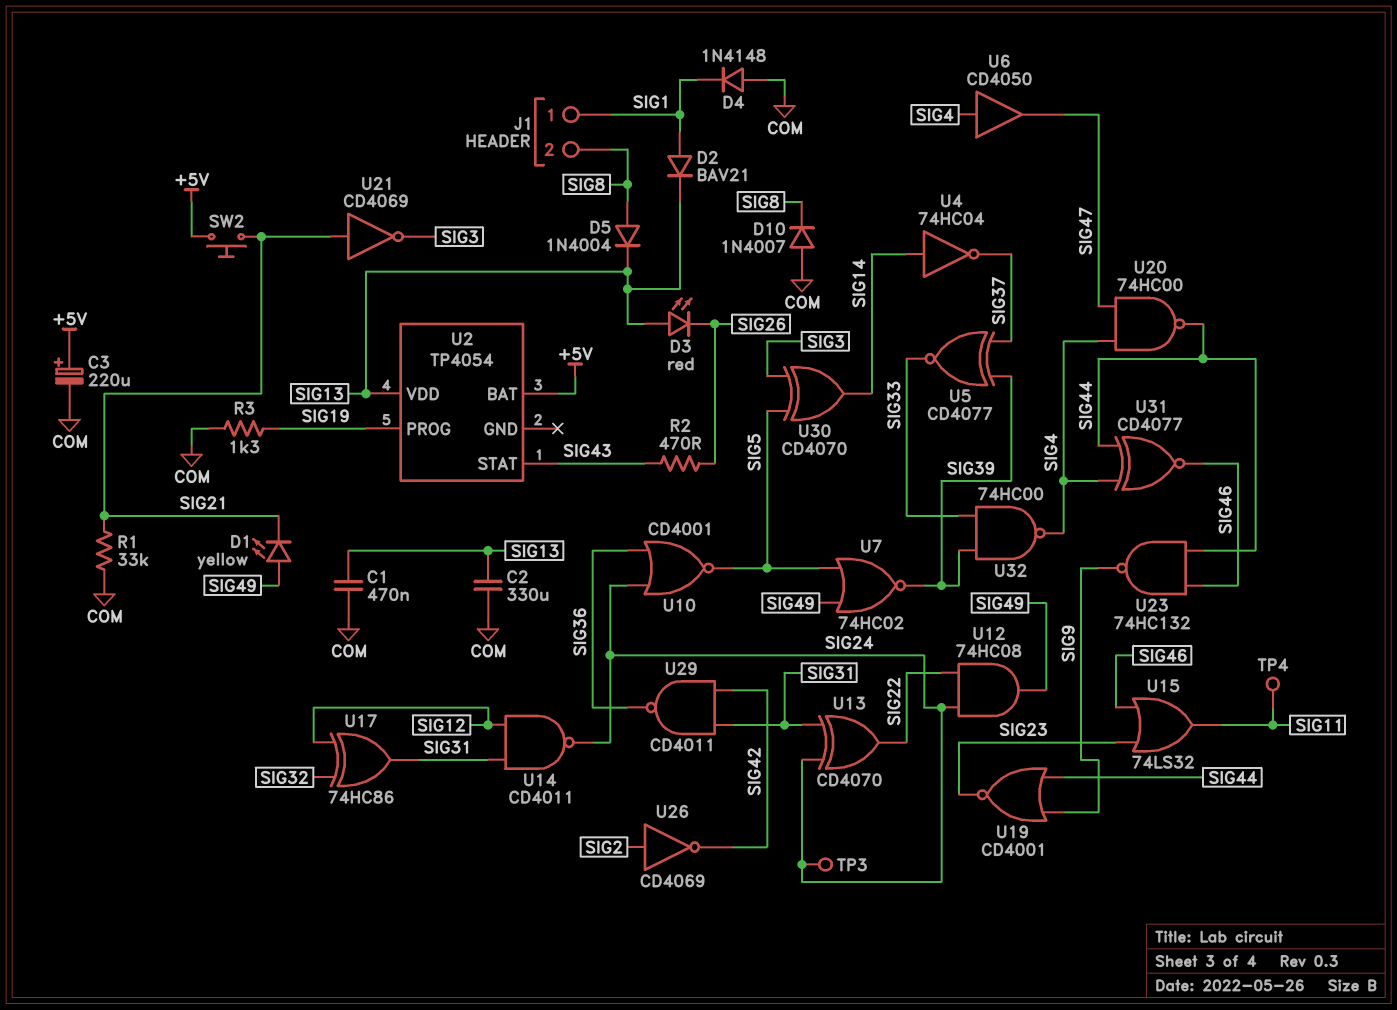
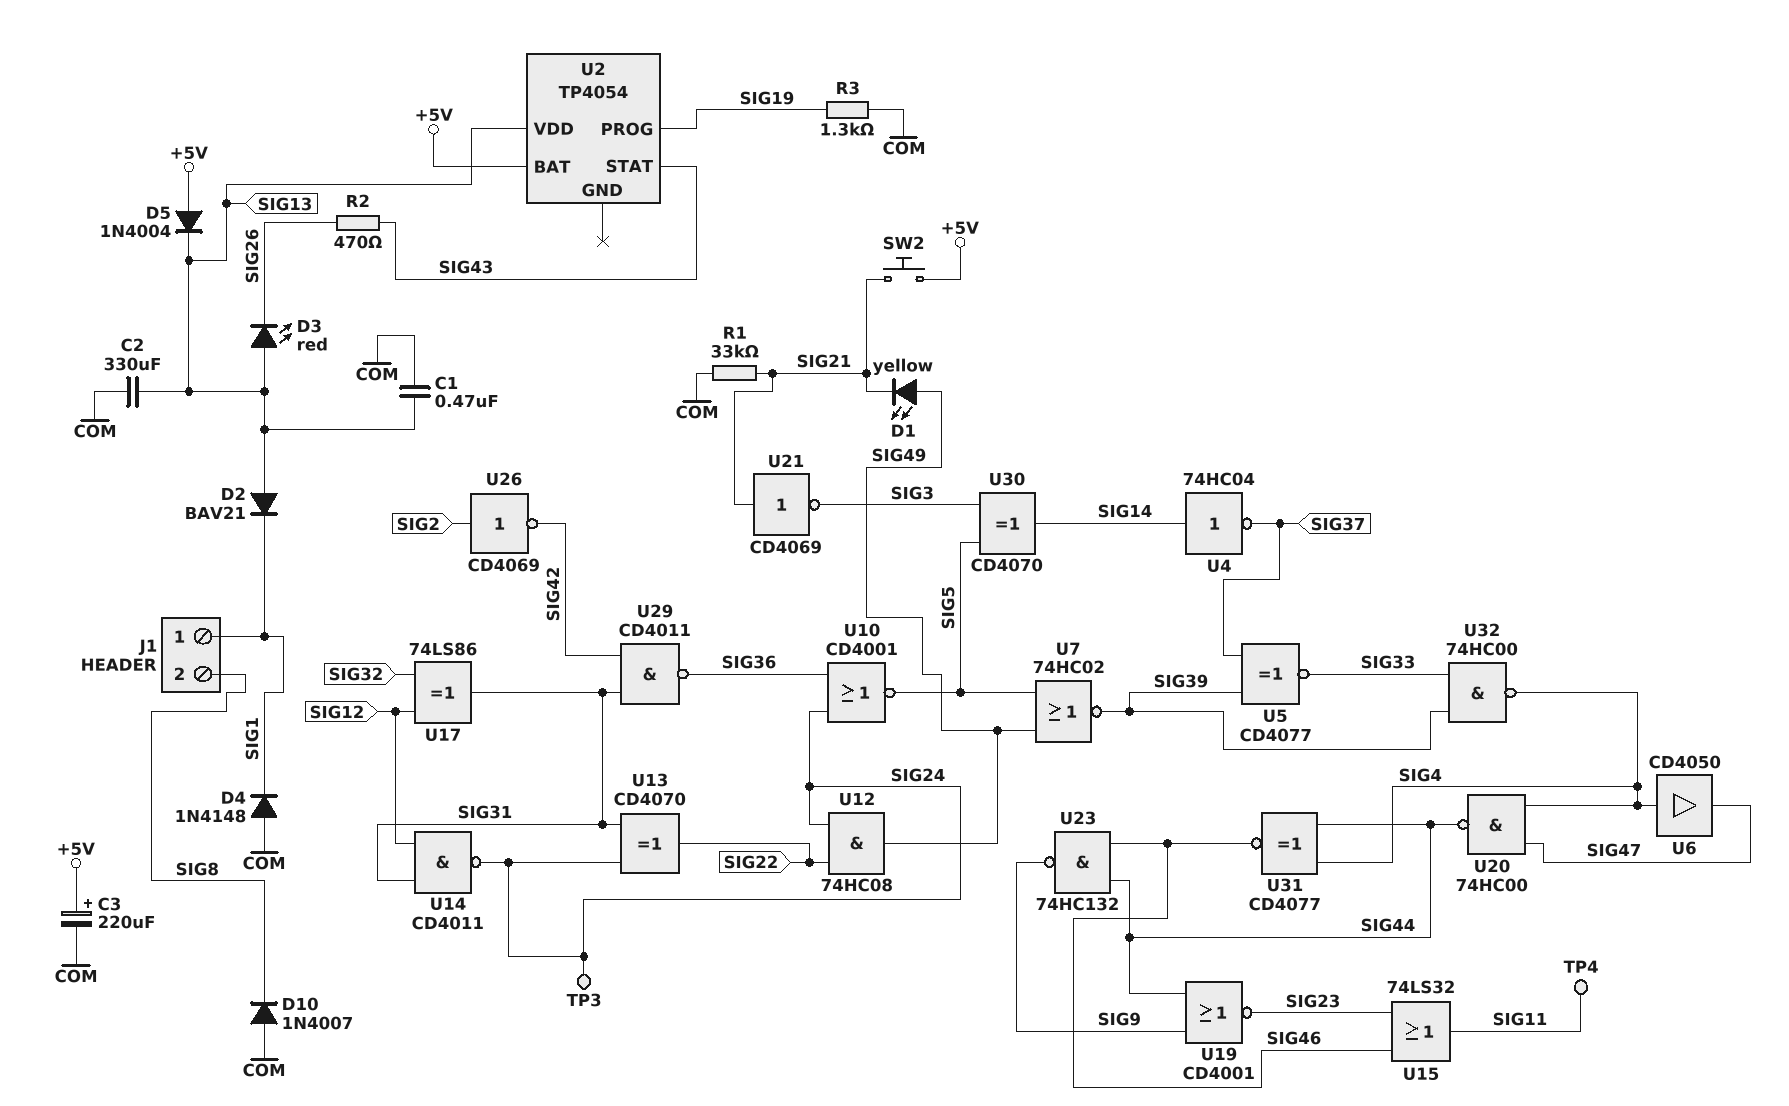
D2: diode BAV21 (A SIG1, K SIG13) -> diode BAV21 (A SIG13, K SIG1)
D5: diode 1N4004 (A SIG8, K SIG13) -> diode 1N4004 (A +5V, K SIG13)
U17: XOR 74HC86 (in SIG12, in SIG32, out SIG31) -> XOR 74LS86 (in SIG12, in SIG32, out SIG31)

